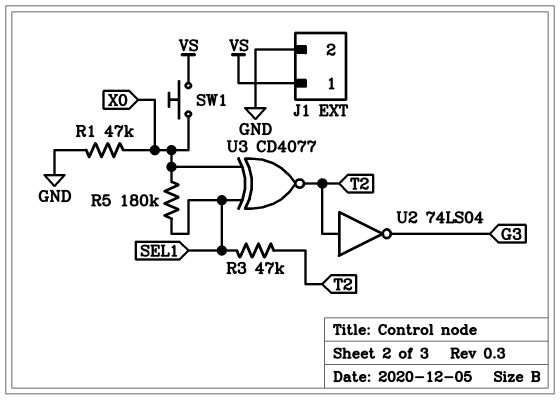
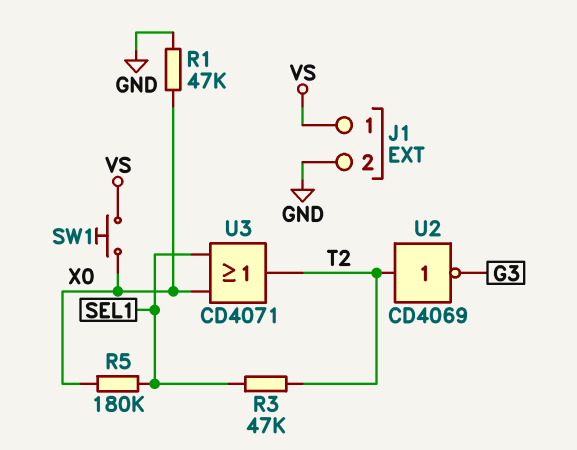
U2: NOT 74LS04 (in T2, out G3) -> NOT CD4069 (in T2, out G3)
U3: XNOR CD4077 (in SEL1, in X0, out T2) -> OR CD4071 (in SEL1, in X0, out T2)

